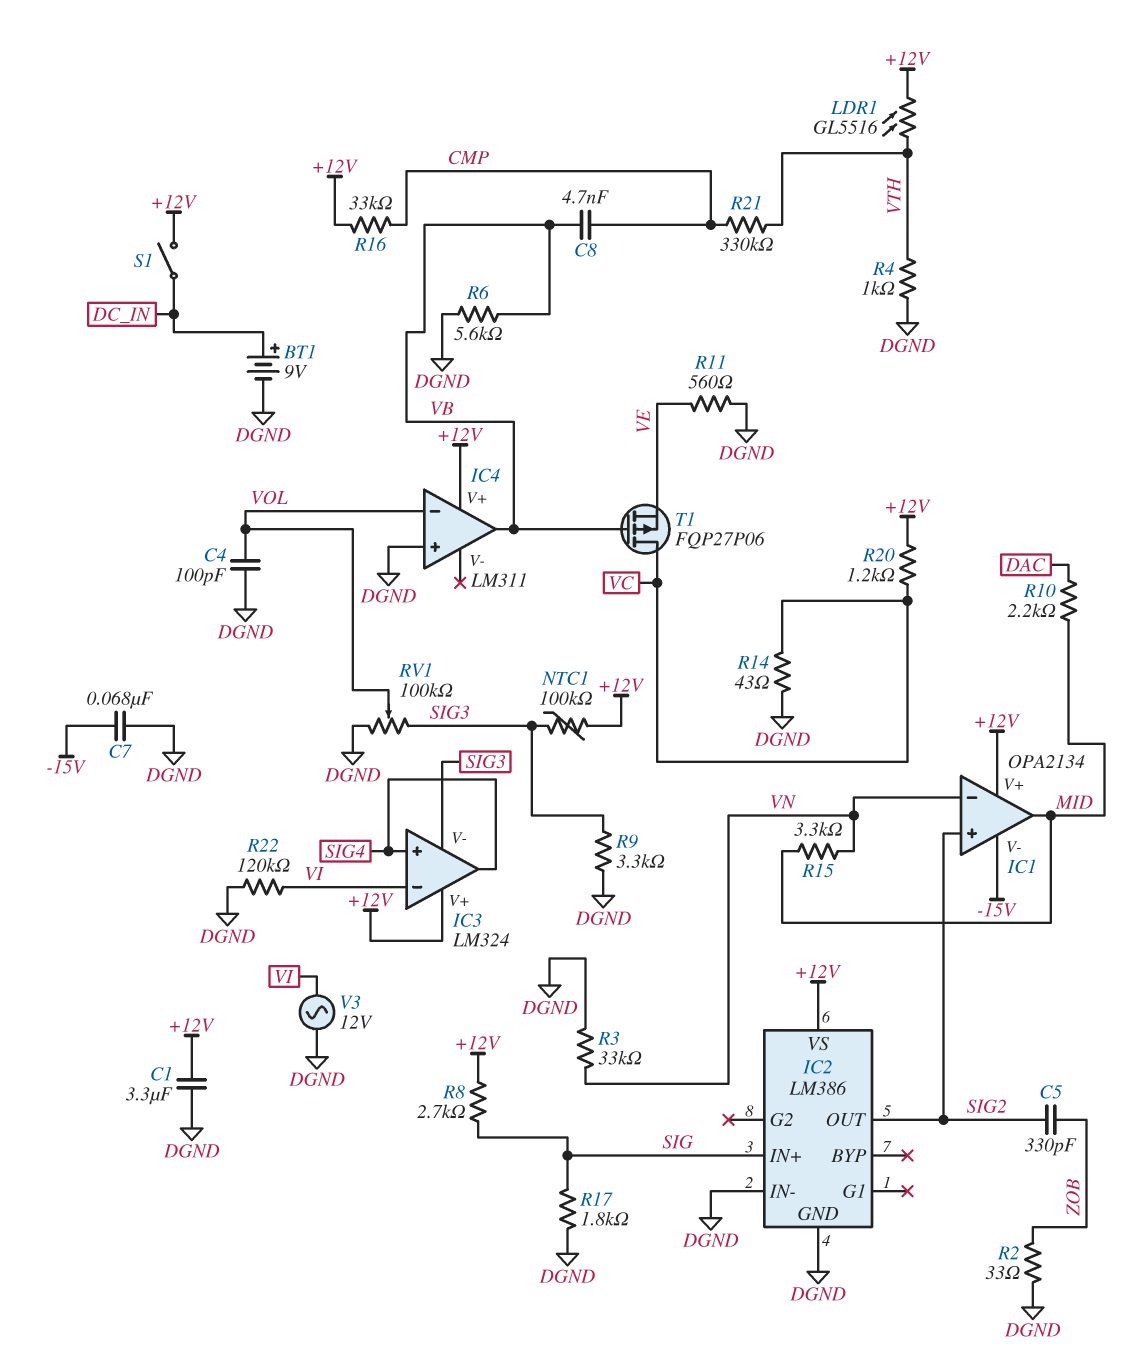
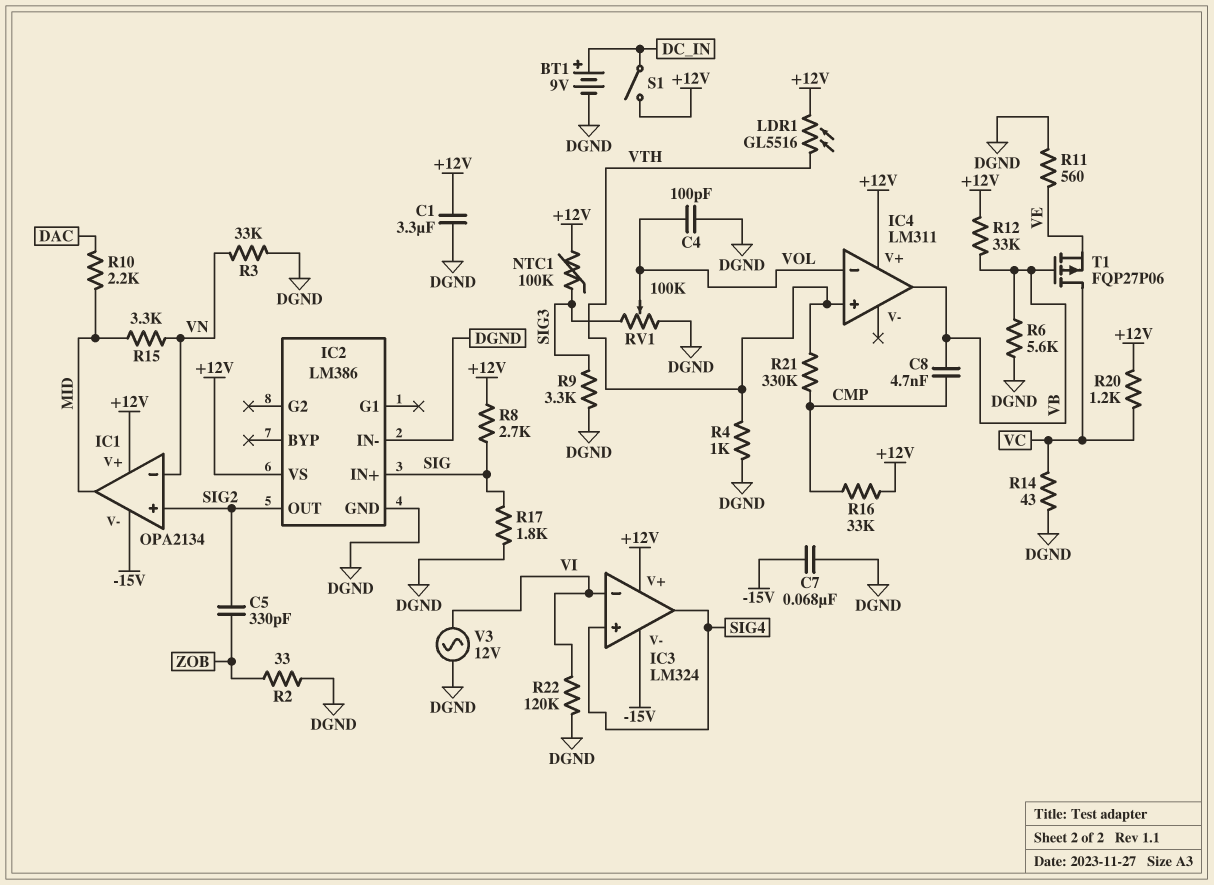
IC3 pin V-: SIG3 -> -15V
IC4 pin in+: DGND -> VTH
R12: none -> 33k (+12V, VB)

